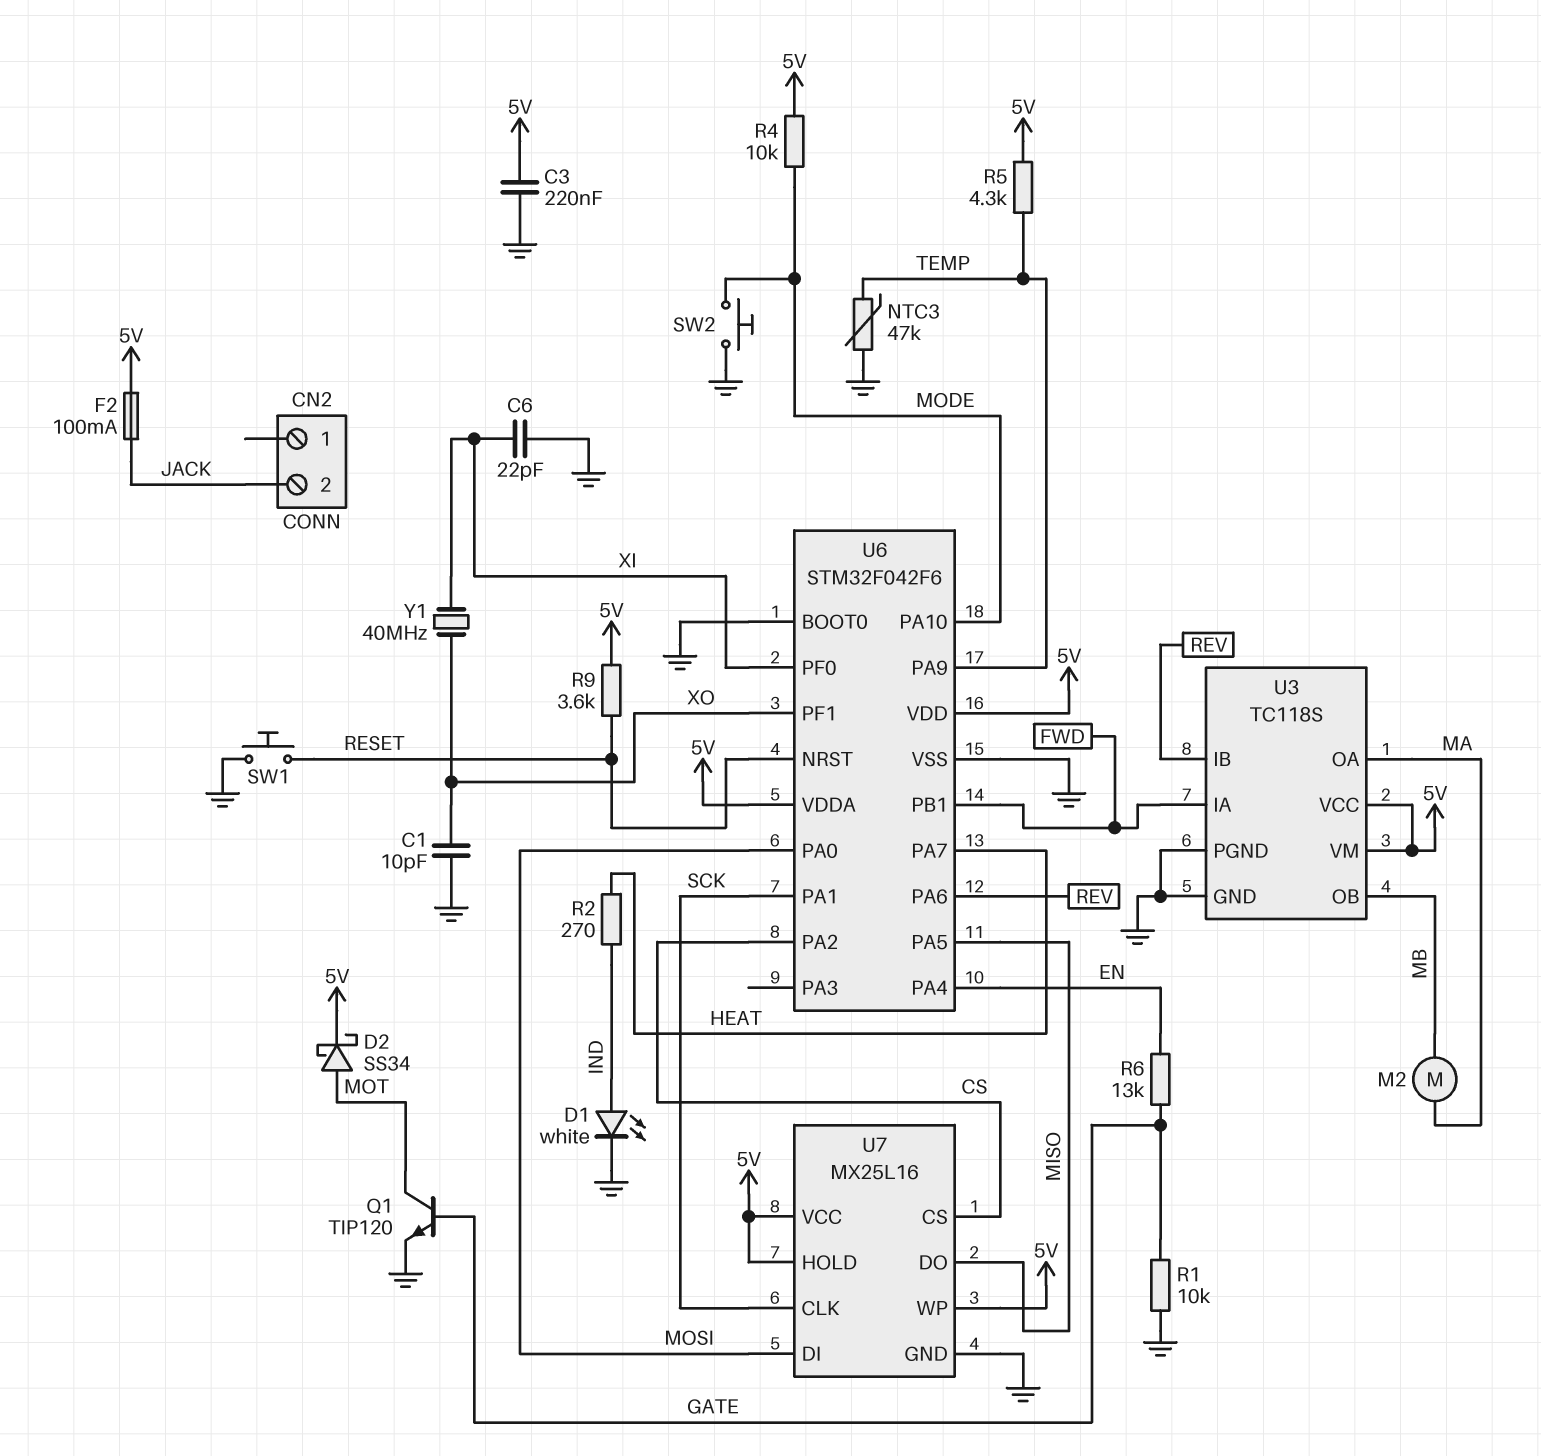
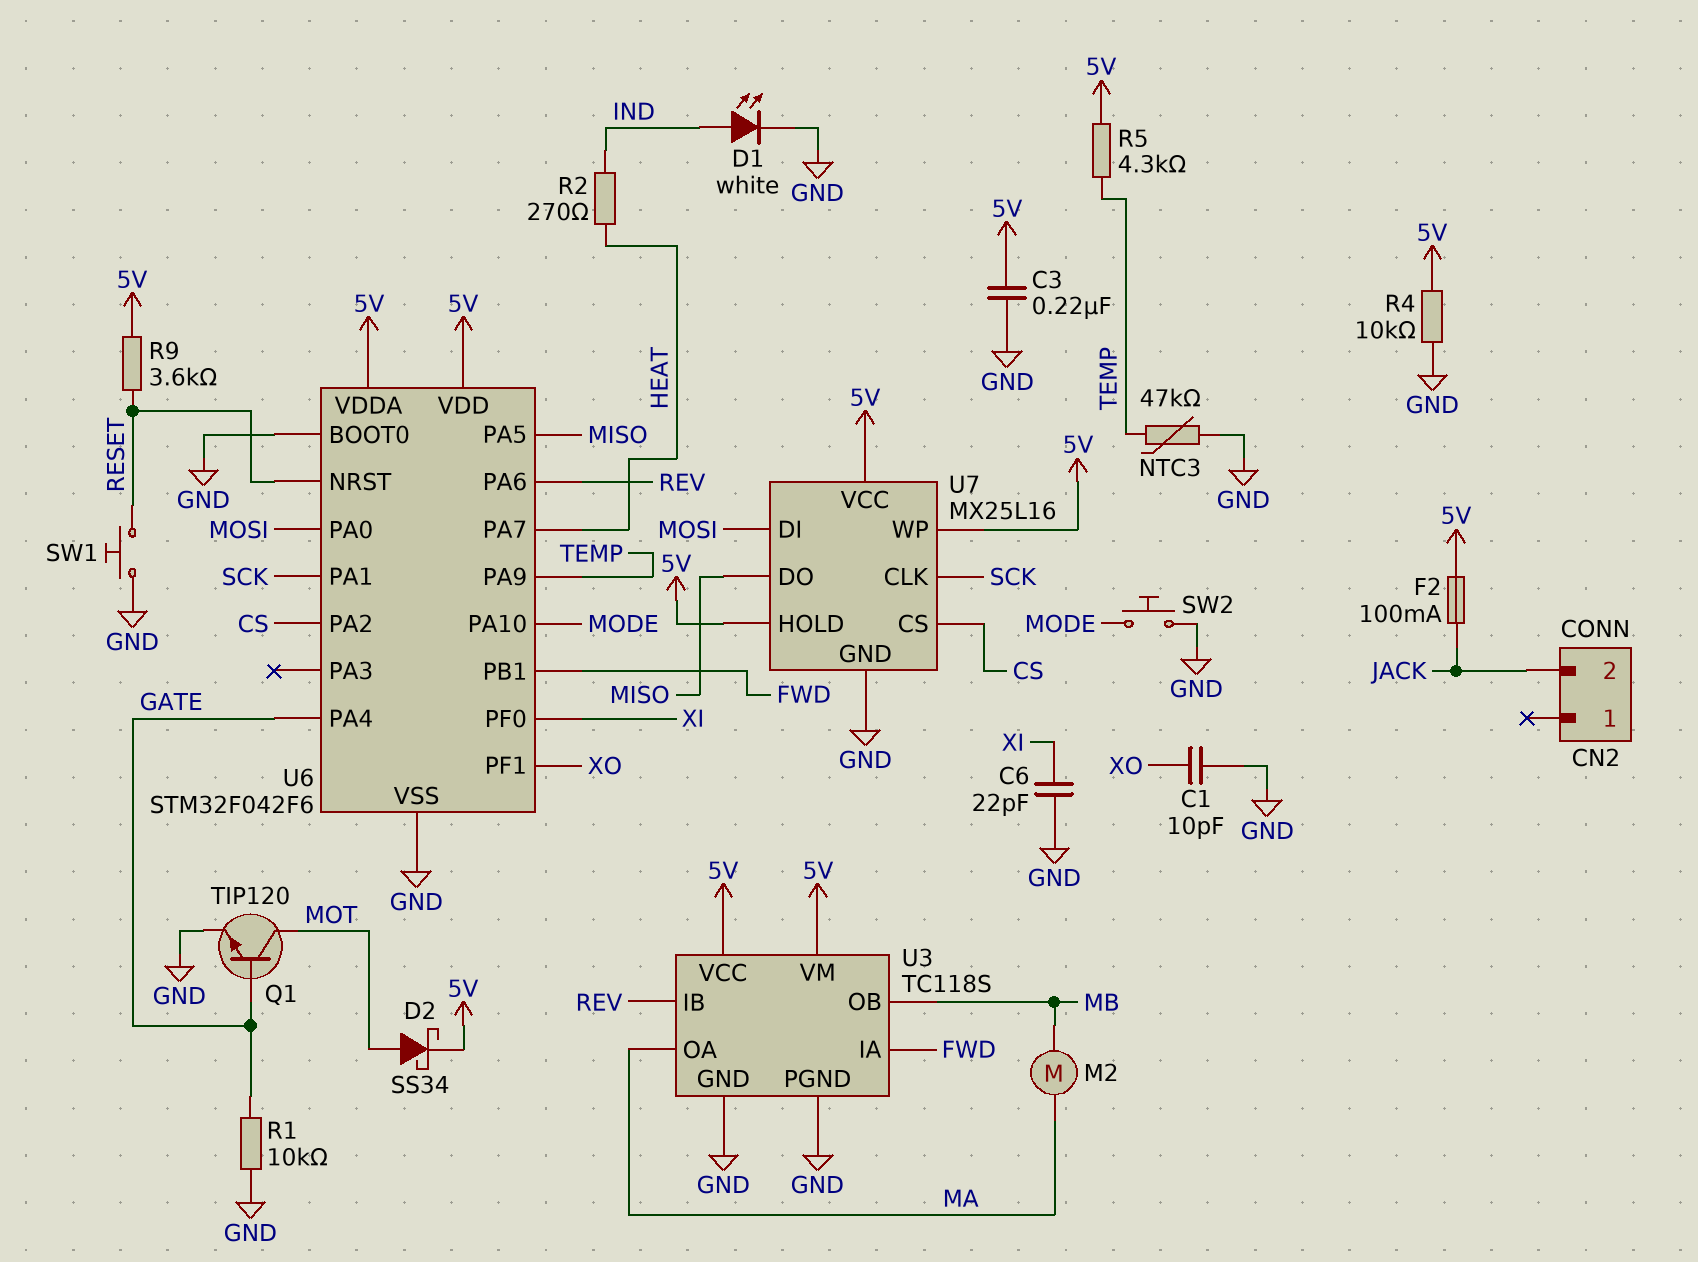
R4: 10k (5V, MODE) -> 10k (5V, GND)
R6: 13k (EN, GATE) -> none
U6 pin PA4: EN -> GATE
Y1: 40MHz (XI, XO) -> none

